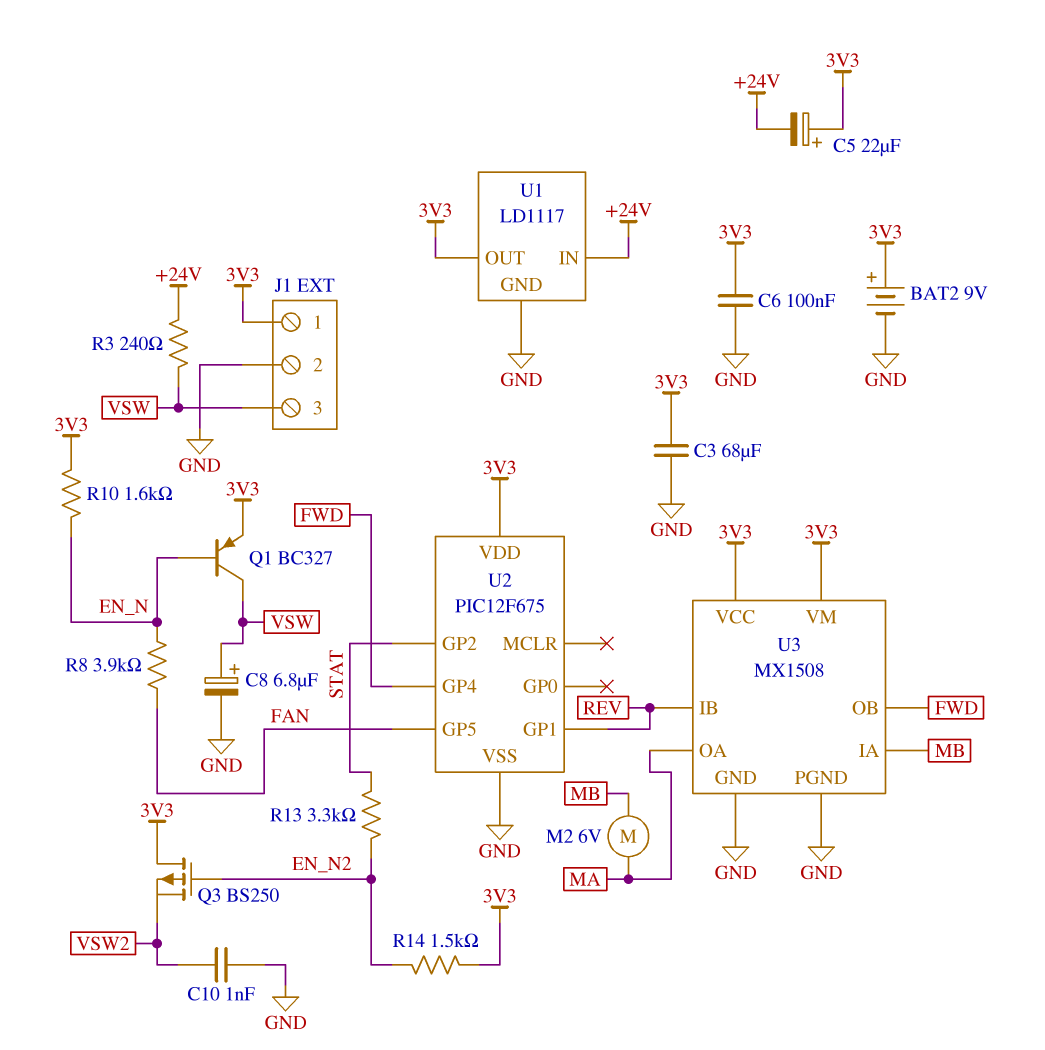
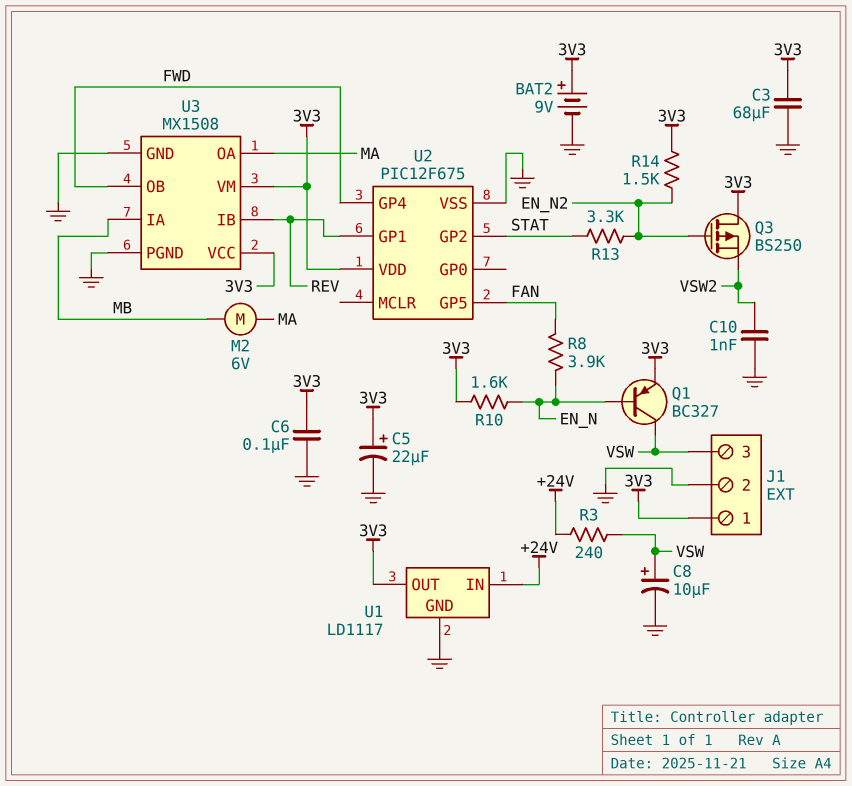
C5: 22uF (plus 3V3, minus +24V) -> 22uF (plus 3V3, minus GND)
C8: 6.8uF (plus VSW, minus GND) -> 10uF (plus VSW, minus GND)

